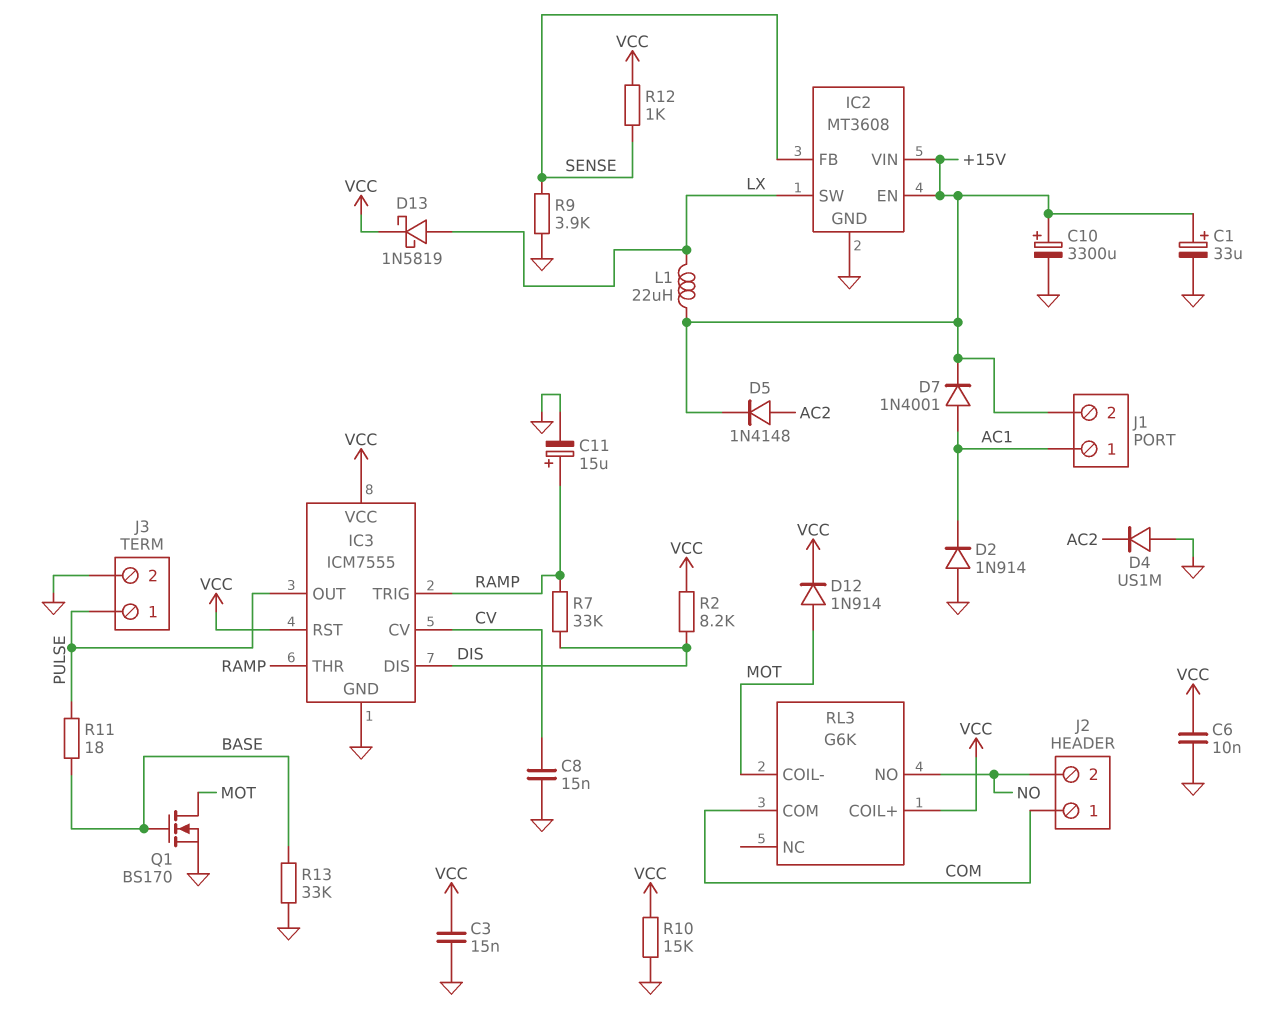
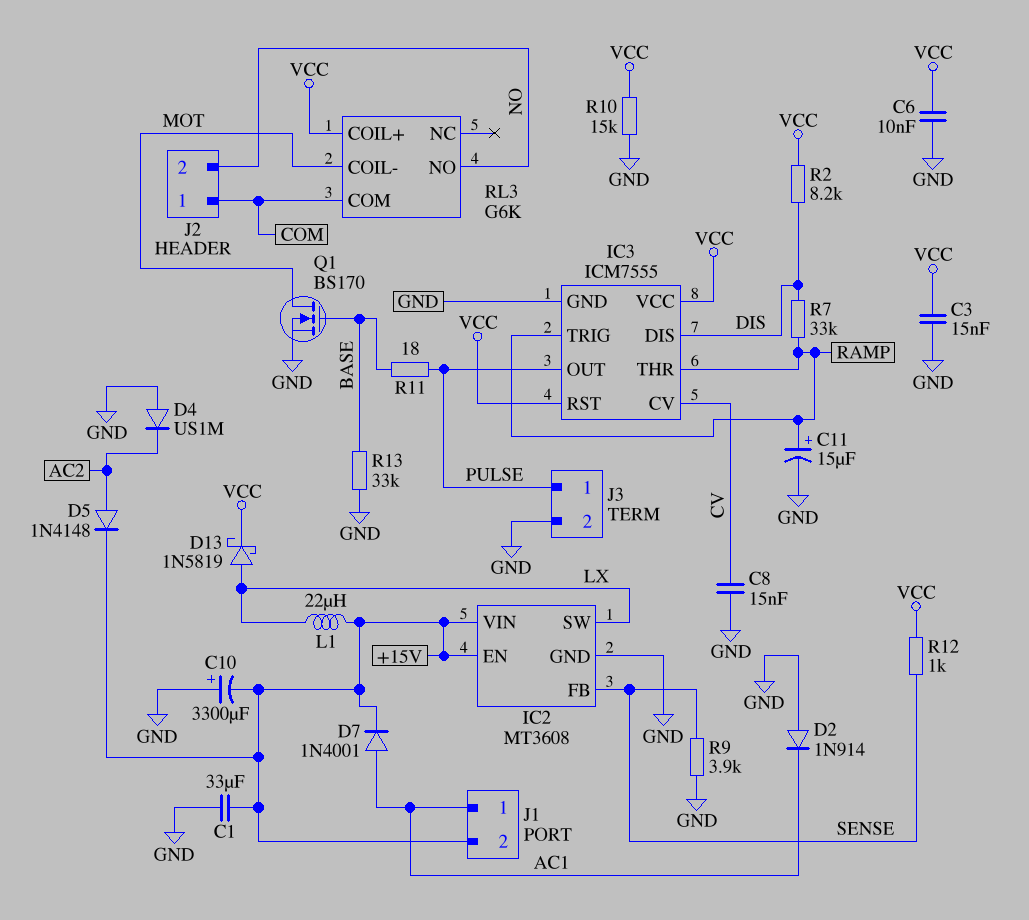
C1: 33uF (plus +15V, minus GND) -> 33uF (+15V, GND)
C10: 3300uF (plus +15V, minus GND) -> 3300uF (plus GND, minus +15V)
D12: diode 1N914 (A MOT, K VCC) -> none

